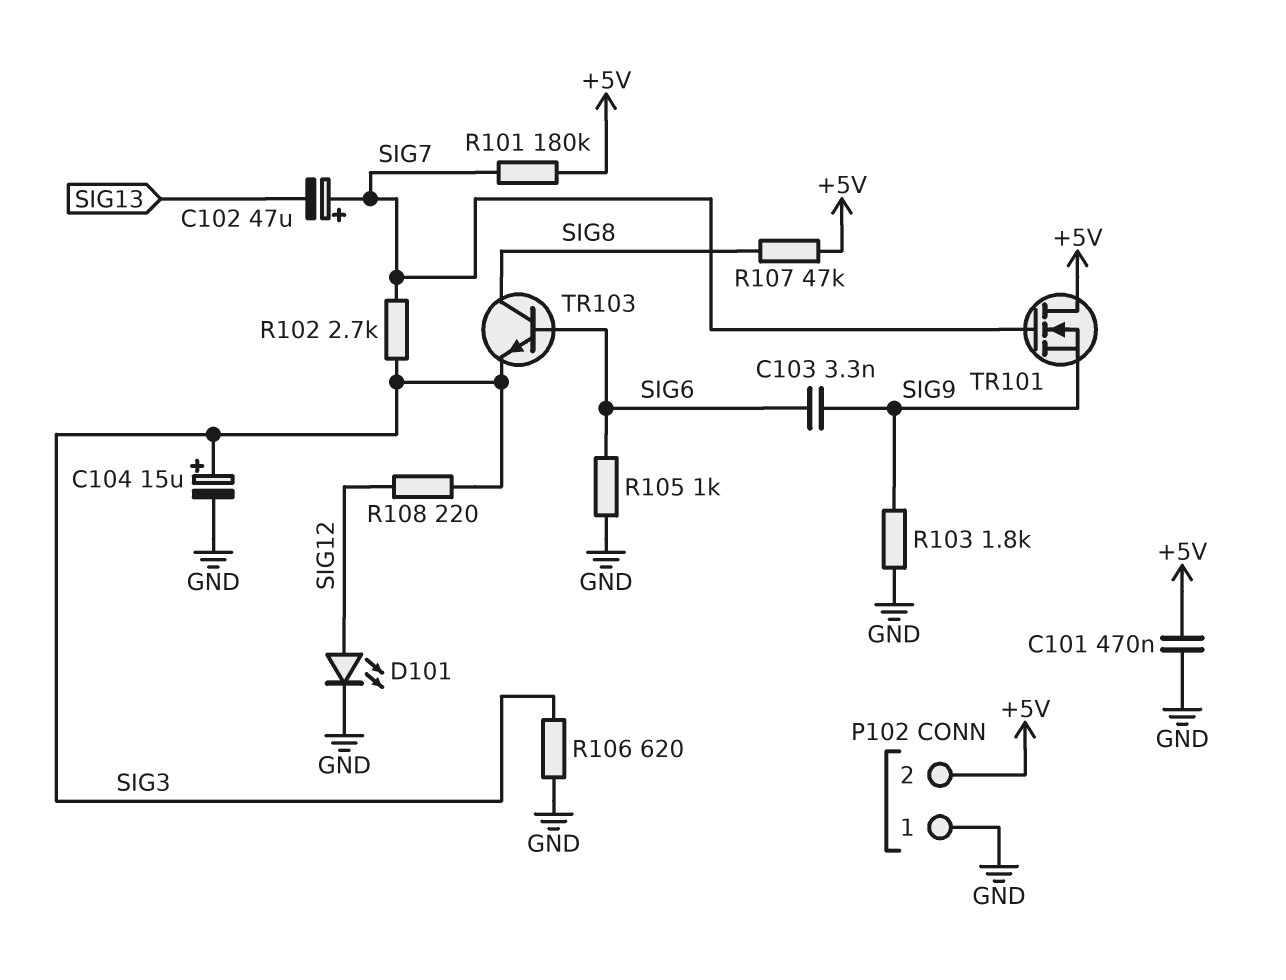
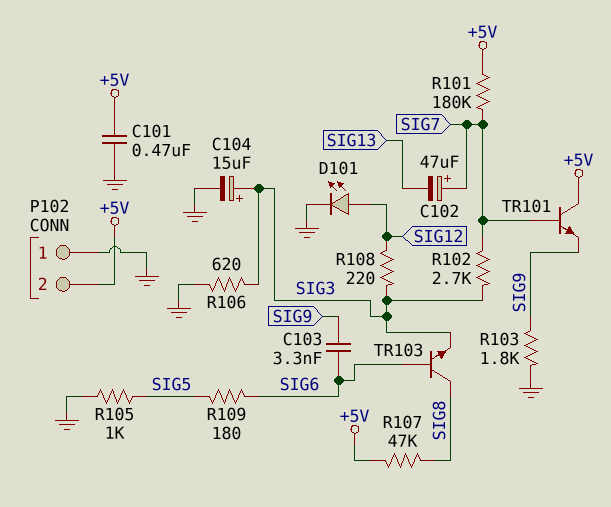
R105: 1k (GND, SIG6) -> 1k (GND, SIG5)
R109: none -> 180 (SIG5, SIG6)
TR101: NMOS (G SIG7, D +5V, S SIG9) -> NPN (B SIG7, C +5V, E SIG9)

